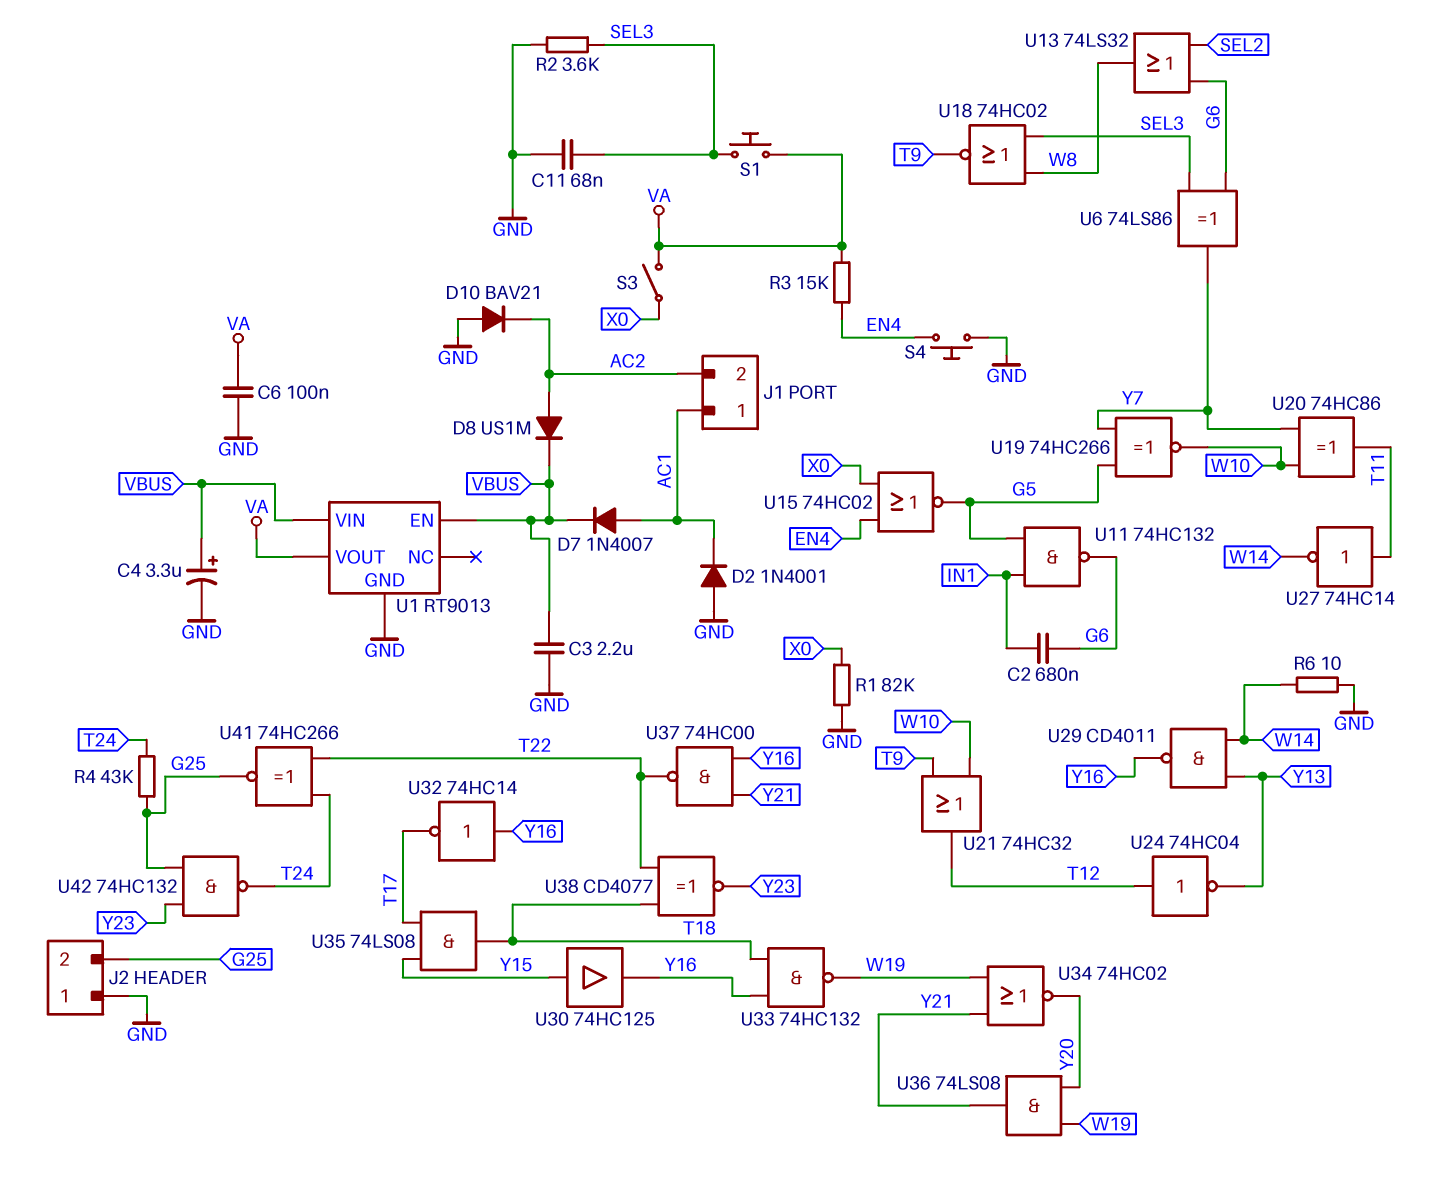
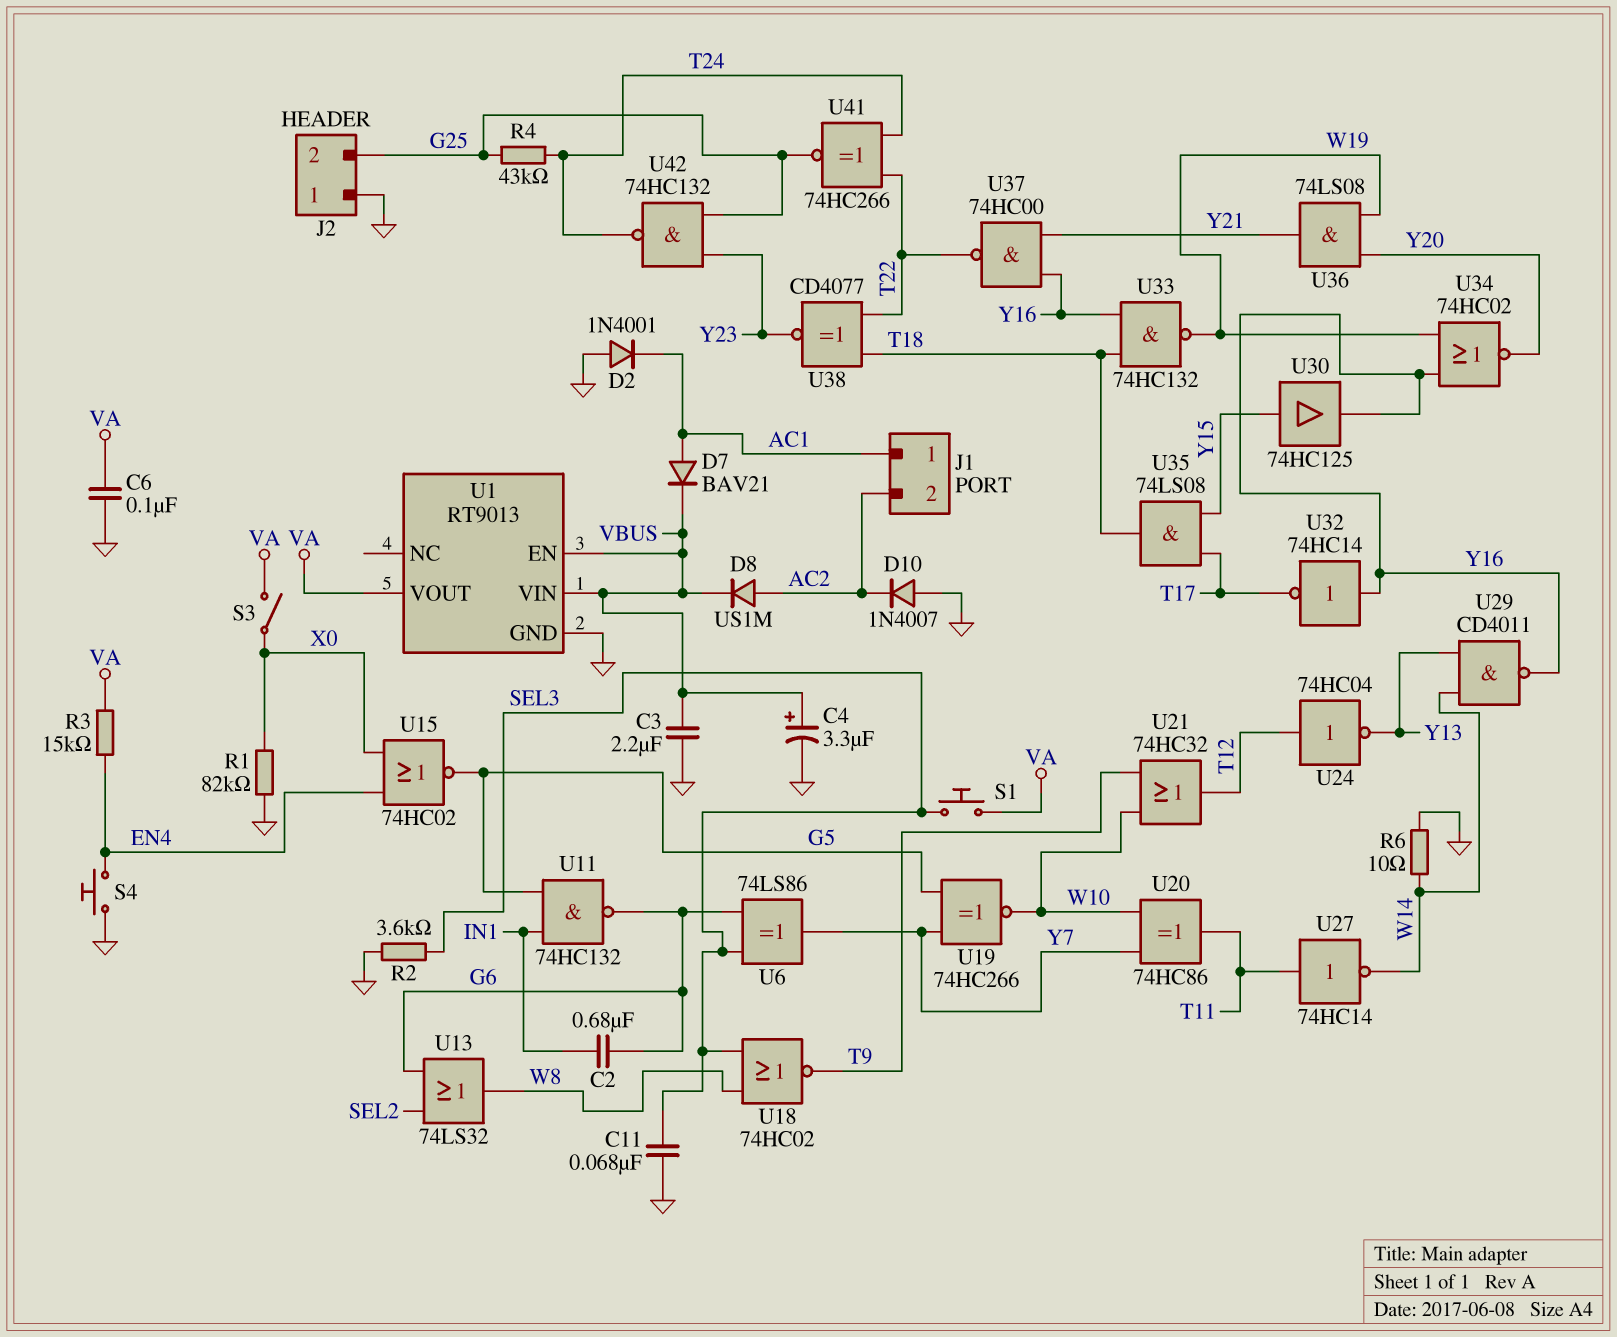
D7: diode 1N4007 (A AC1, K VBUS) -> diode BAV21 (A AC1, K VBUS)
D10: diode BAV21 (A GND, K AC2) -> diode 1N4007 (A GND, K AC2)
U34: NOR 74HC02 (in W19, in Y21, out Y20) -> NOR 74HC02 (in W19, in Y16, out Y20)

